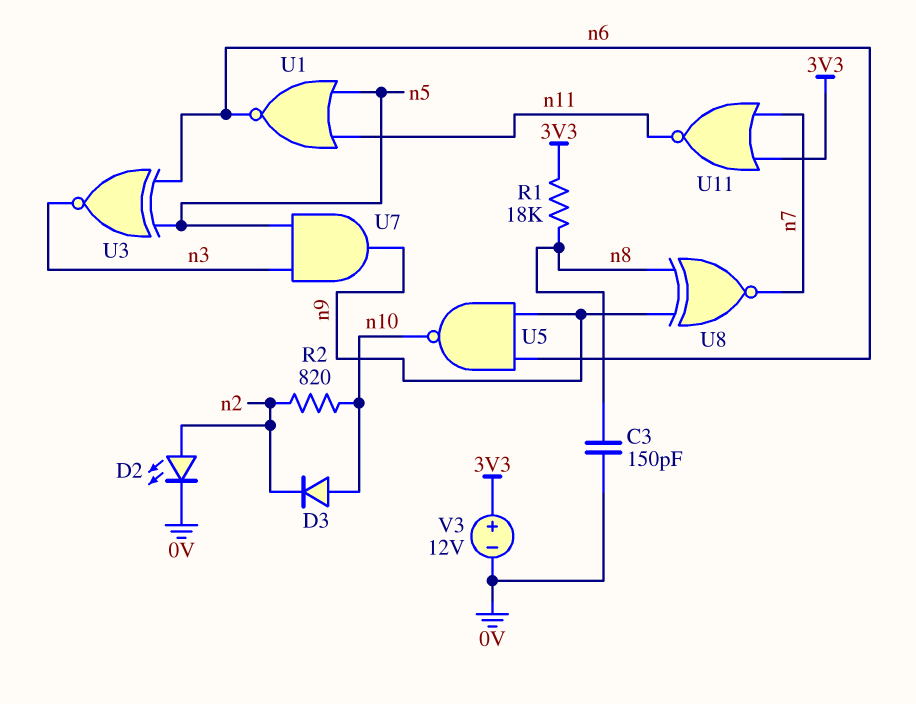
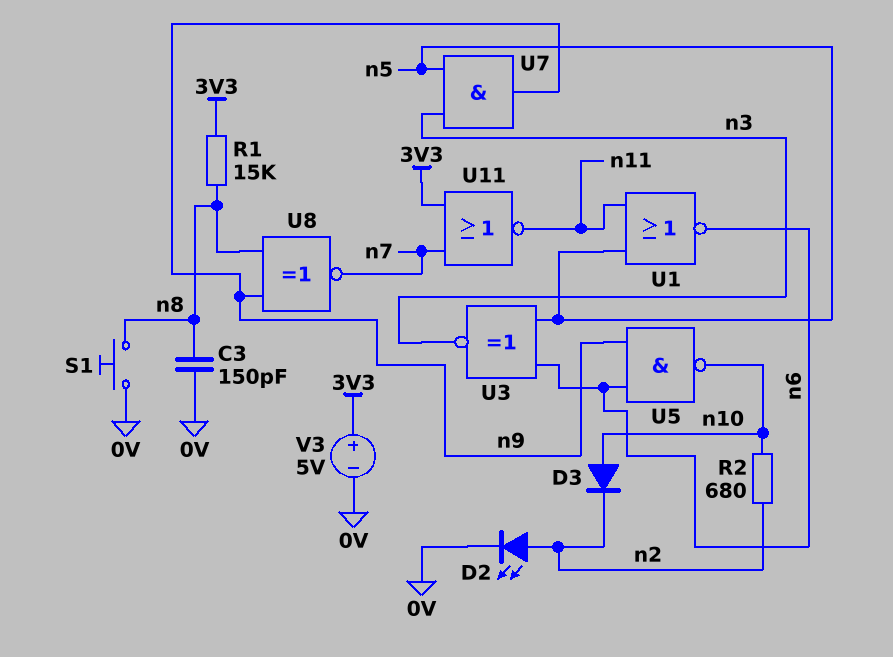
R1: 18k (3V3, n8) -> 15k (3V3, n8)
R2: 820 (n2, n10) -> 680 (n2, n10)
S1: none -> button (0V, n8)
V3: 12V (plus 3V3, minus 0V) -> 5V (plus 3V3, minus 0V)

